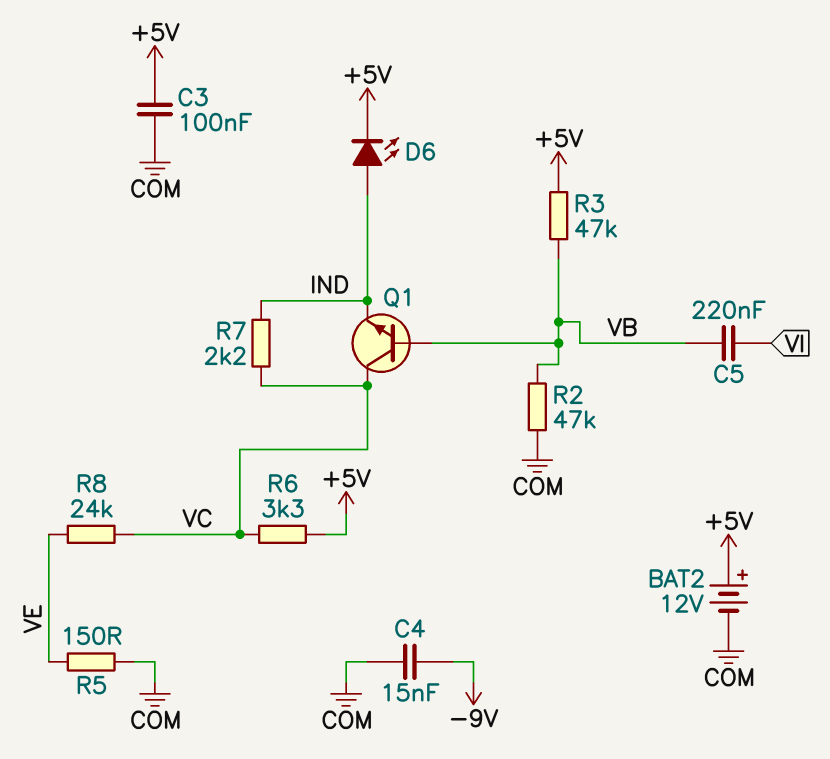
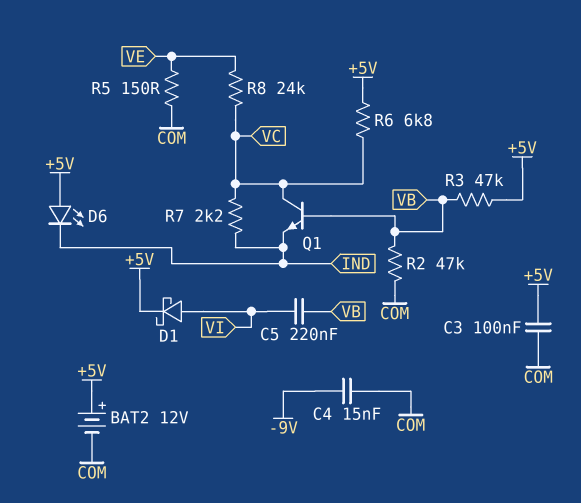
D1: none -> schottky (A VI, K +5V)
D6: LED (A IND, K +5V) -> LED (A +5V, K IND)
R6: 3.3k (+5V, VC) -> 6.8k (+5V, VC)

